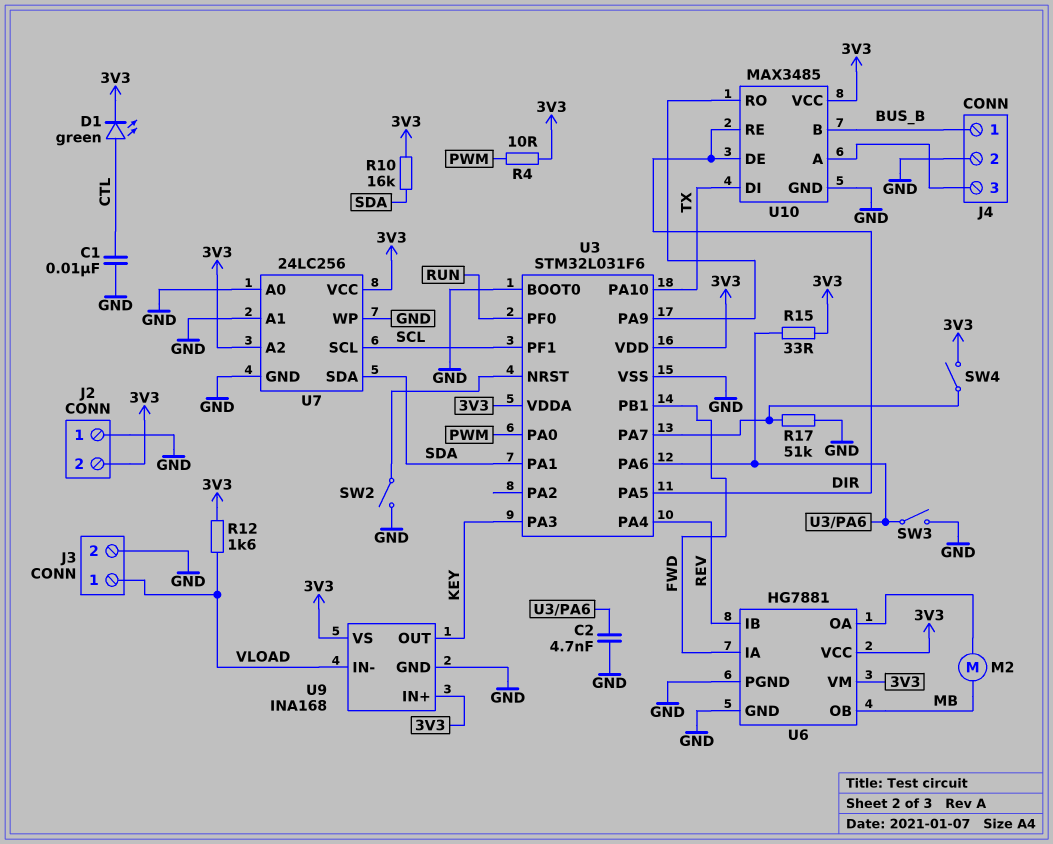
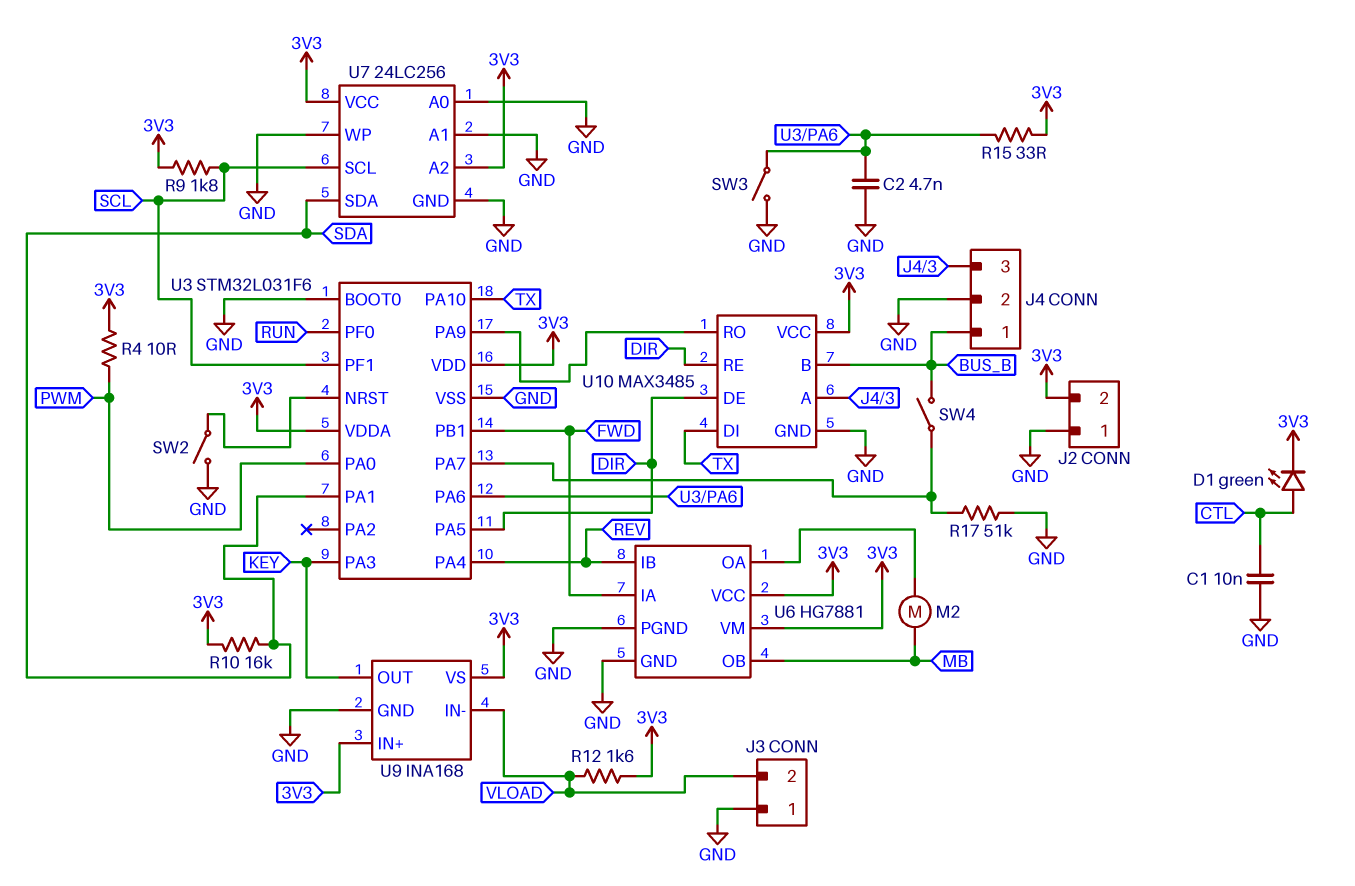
J3 pin 1: VLOAD -> GND
J3 pin 2: GND -> VLOAD
R9: none -> 1.8k (3V3, SCL)
SW4: switch (3V3, U3/PA7) -> switch (BUS_B, U3/PA7)

